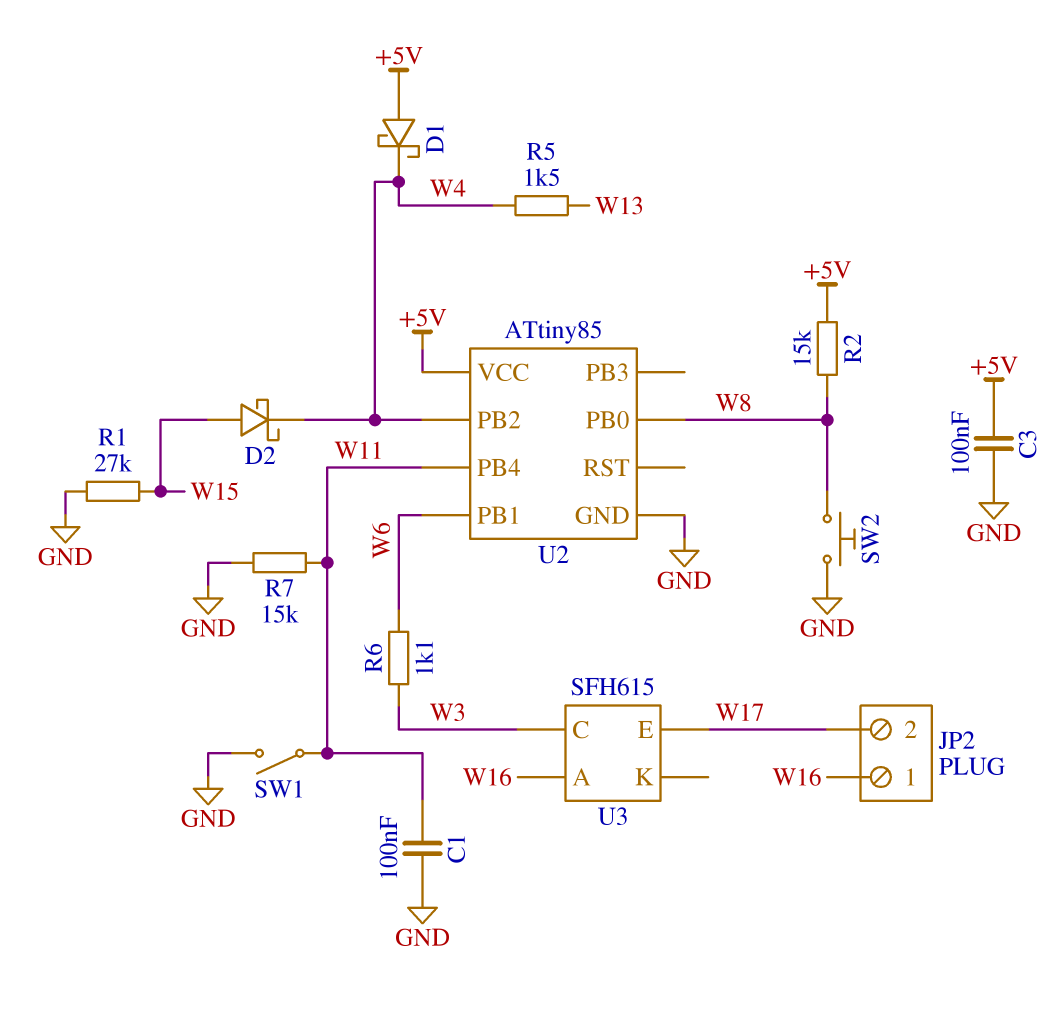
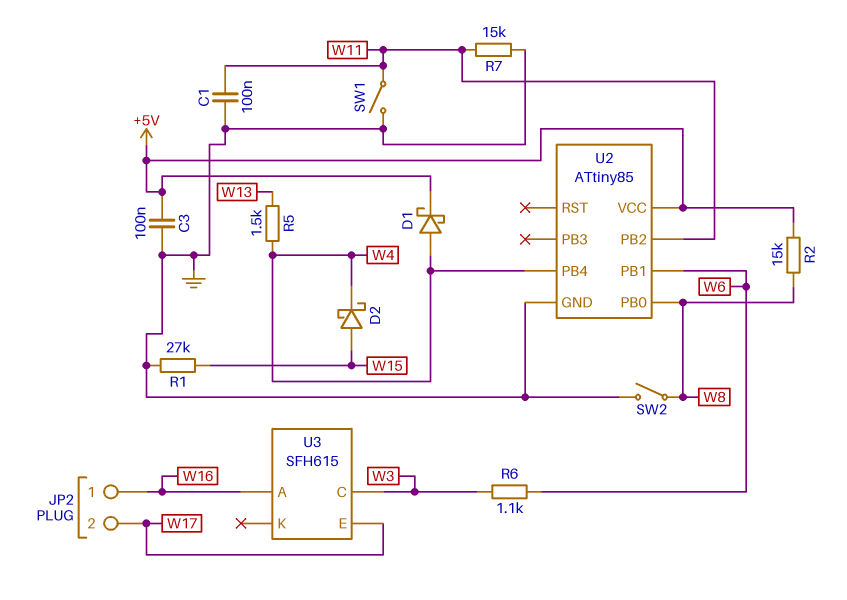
D1: schottky (A +5V, K W4) -> schottky (A W4, K +5V)
SW2: button (GND, W8) -> switch (GND, W8)
U2 pin PB2: W4 -> W11
U2 pin PB4: W11 -> W4

